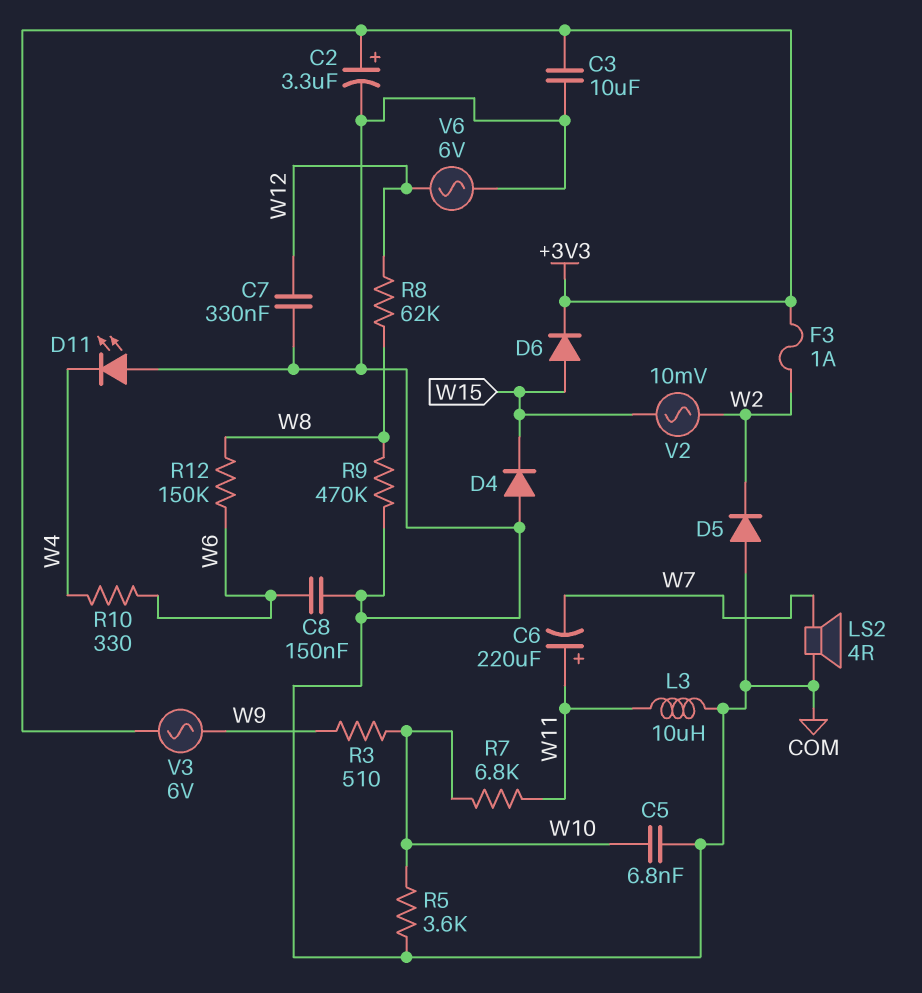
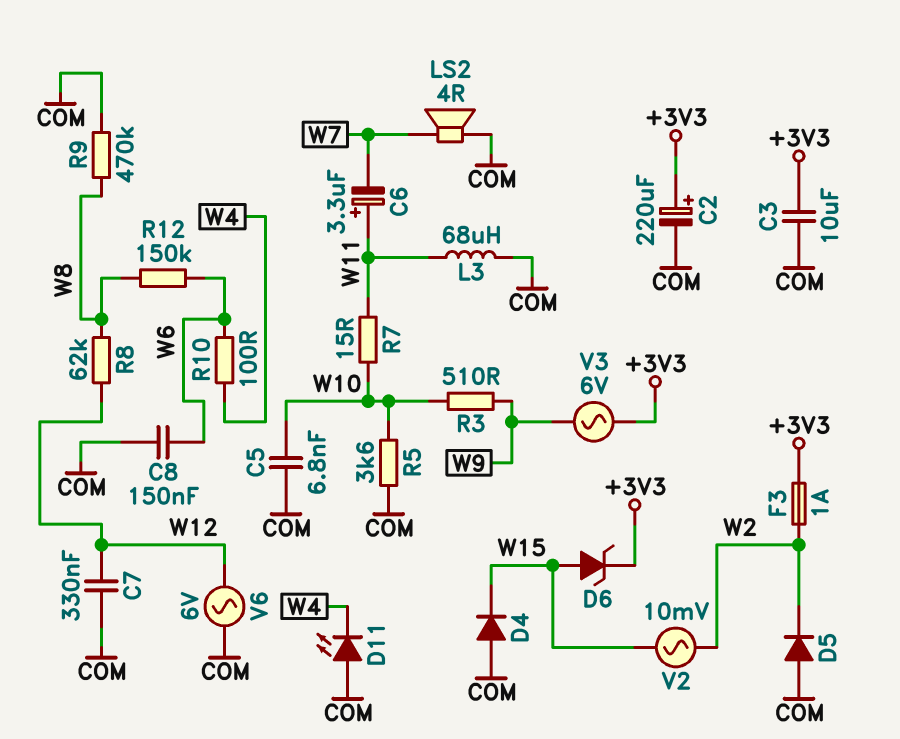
C2: 3.3uF (plus +3V3, minus COM) -> 220uF (plus +3V3, minus COM)
C6: 220uF (plus W11, minus W7) -> 3.3uF (plus W11, minus W7)
D6: diode (A W15, K +3V3) -> zener (A W15, K +3V3)
L3: 10uH (COM, W11) -> 68uH (COM, W11)
R7: 6.8k (W10, W11) -> 15 (W10, W11)
R10: 330 (W4, W6) -> 100 (W4, W6)

